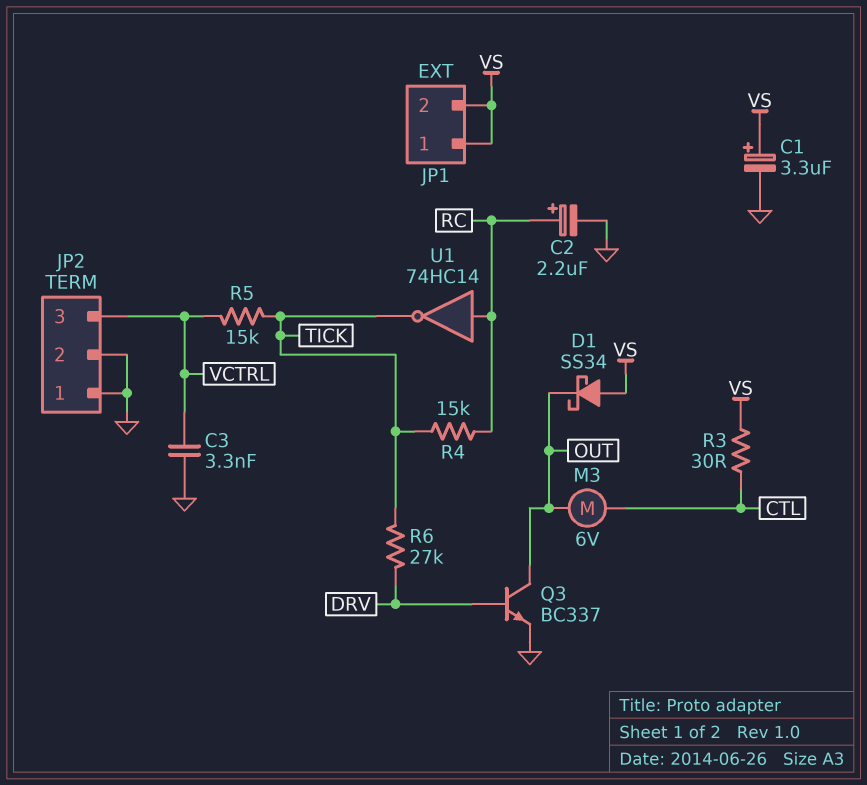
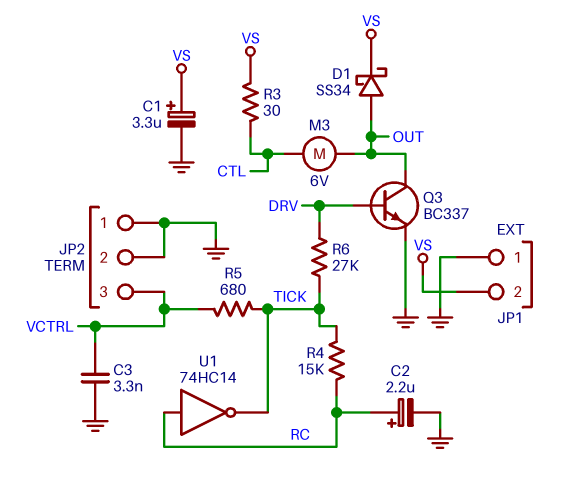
D1: schottky SS34 (A VS, K OUT) -> schottky SS34 (A OUT, K VS)
JP1 pin 1: VS -> GND
R5: 15k (TICK, VCTRL) -> 680 (TICK, VCTRL)

